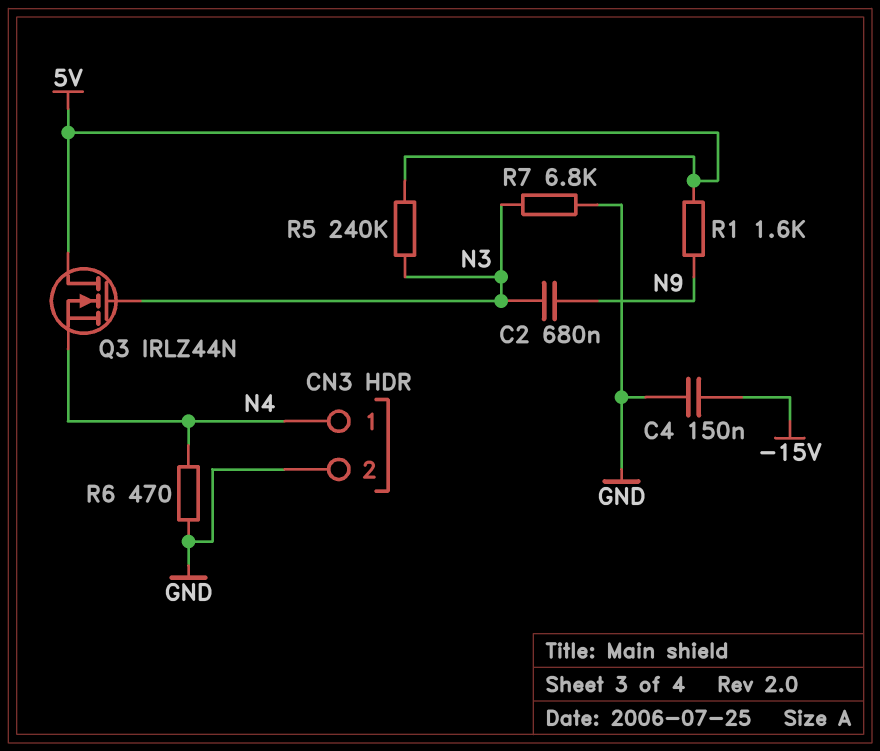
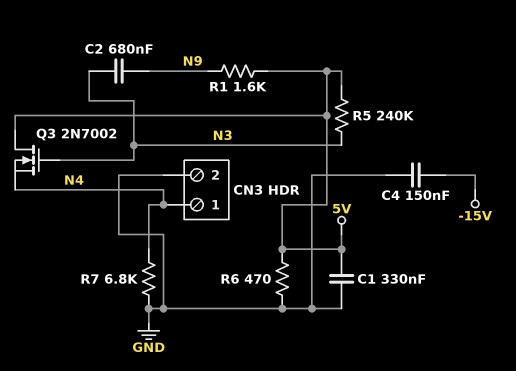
C1: none -> 330nF (5V, GND)
Q3: NMOS IRLZ44N (G N3, D 5V, S N4) -> NMOS 2N7002 (G N3, D 5V, S N4)
R6: 470 (GND, N4) -> 470 (5V, GND)
R7: 6.8k (GND, N3) -> 6.8k (GND, N4)

